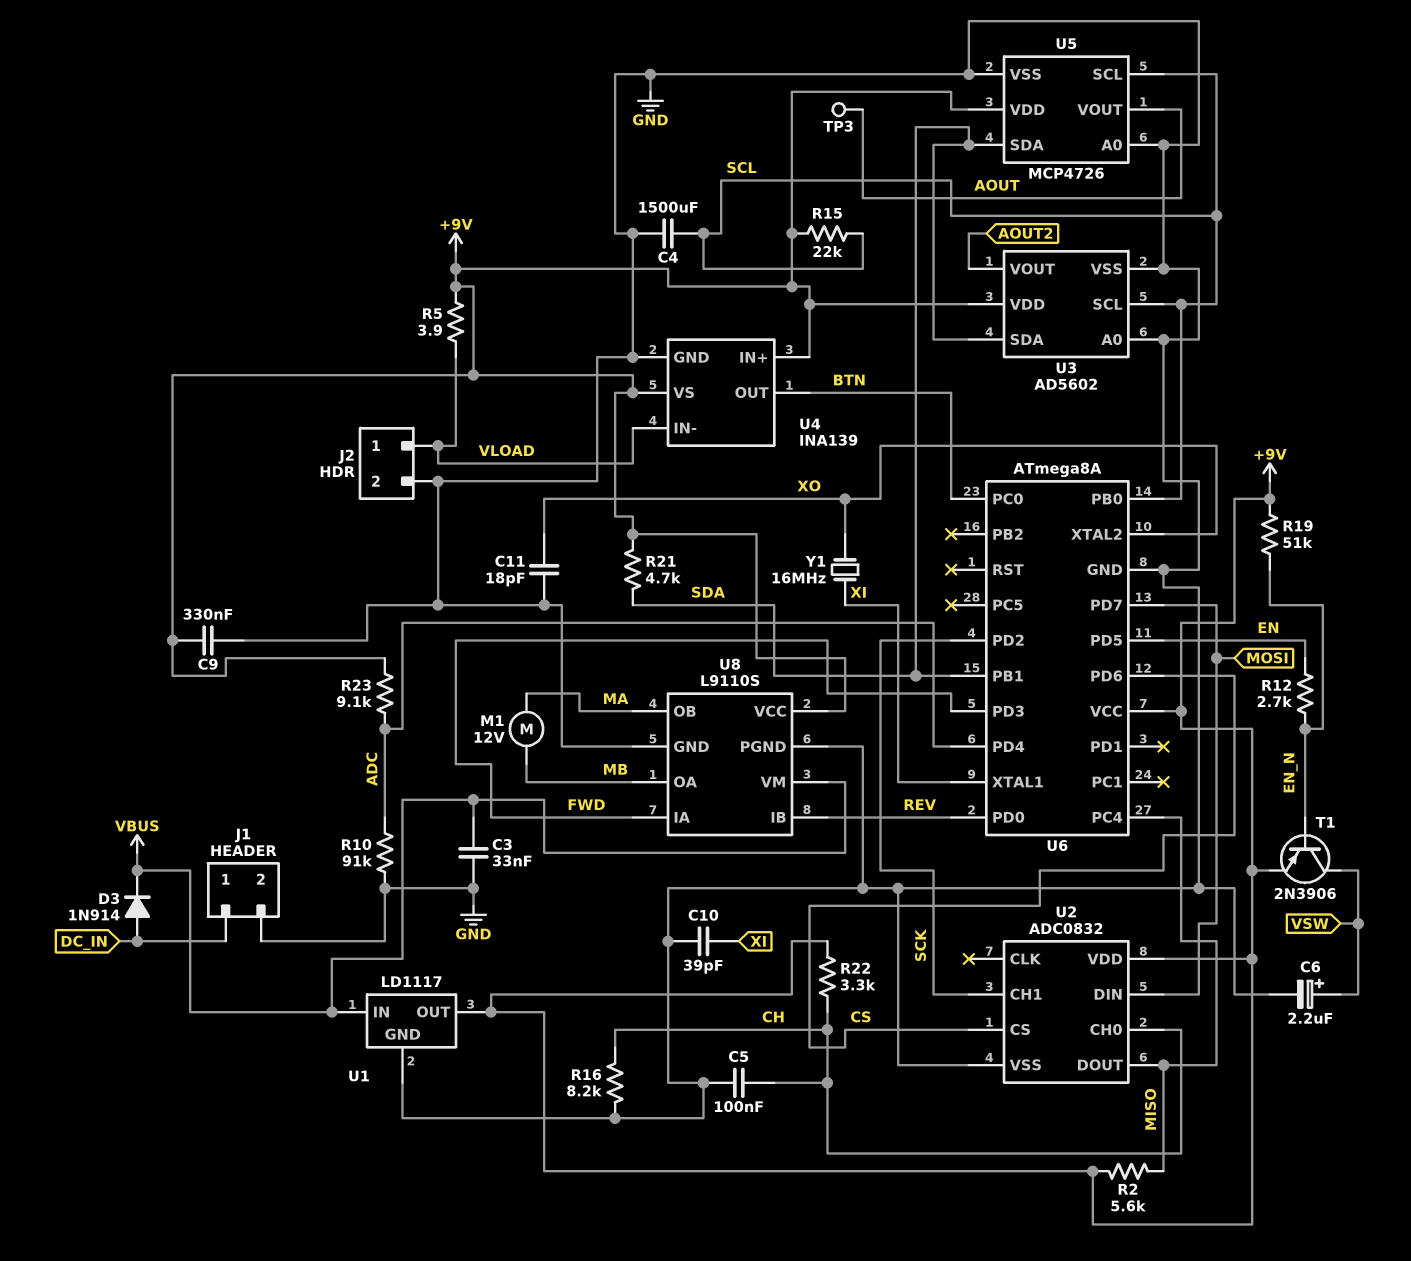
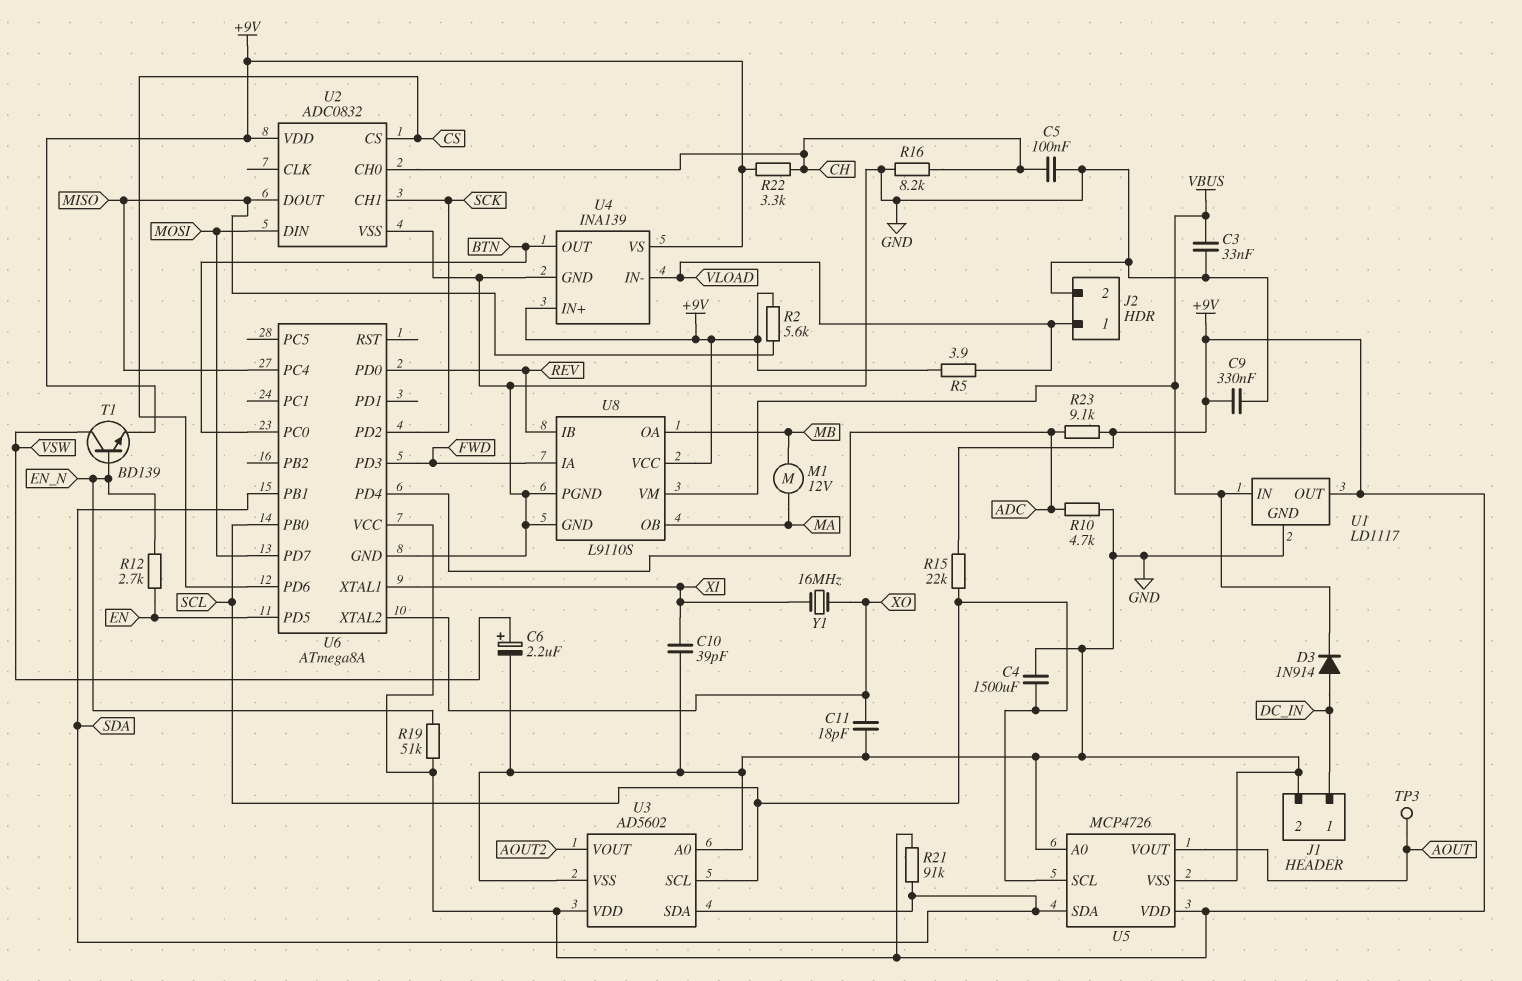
R10: 91k (ADC, GND) -> 4.7k (ADC, GND)
R21: 4.7k (+9V, SDA) -> 91k (+9V, SDA)
T1: PNP 2N3906 (B EN_N, C VSW, E +9V) -> NPN BD139 (B EN_N, C VSW, E +9V)

